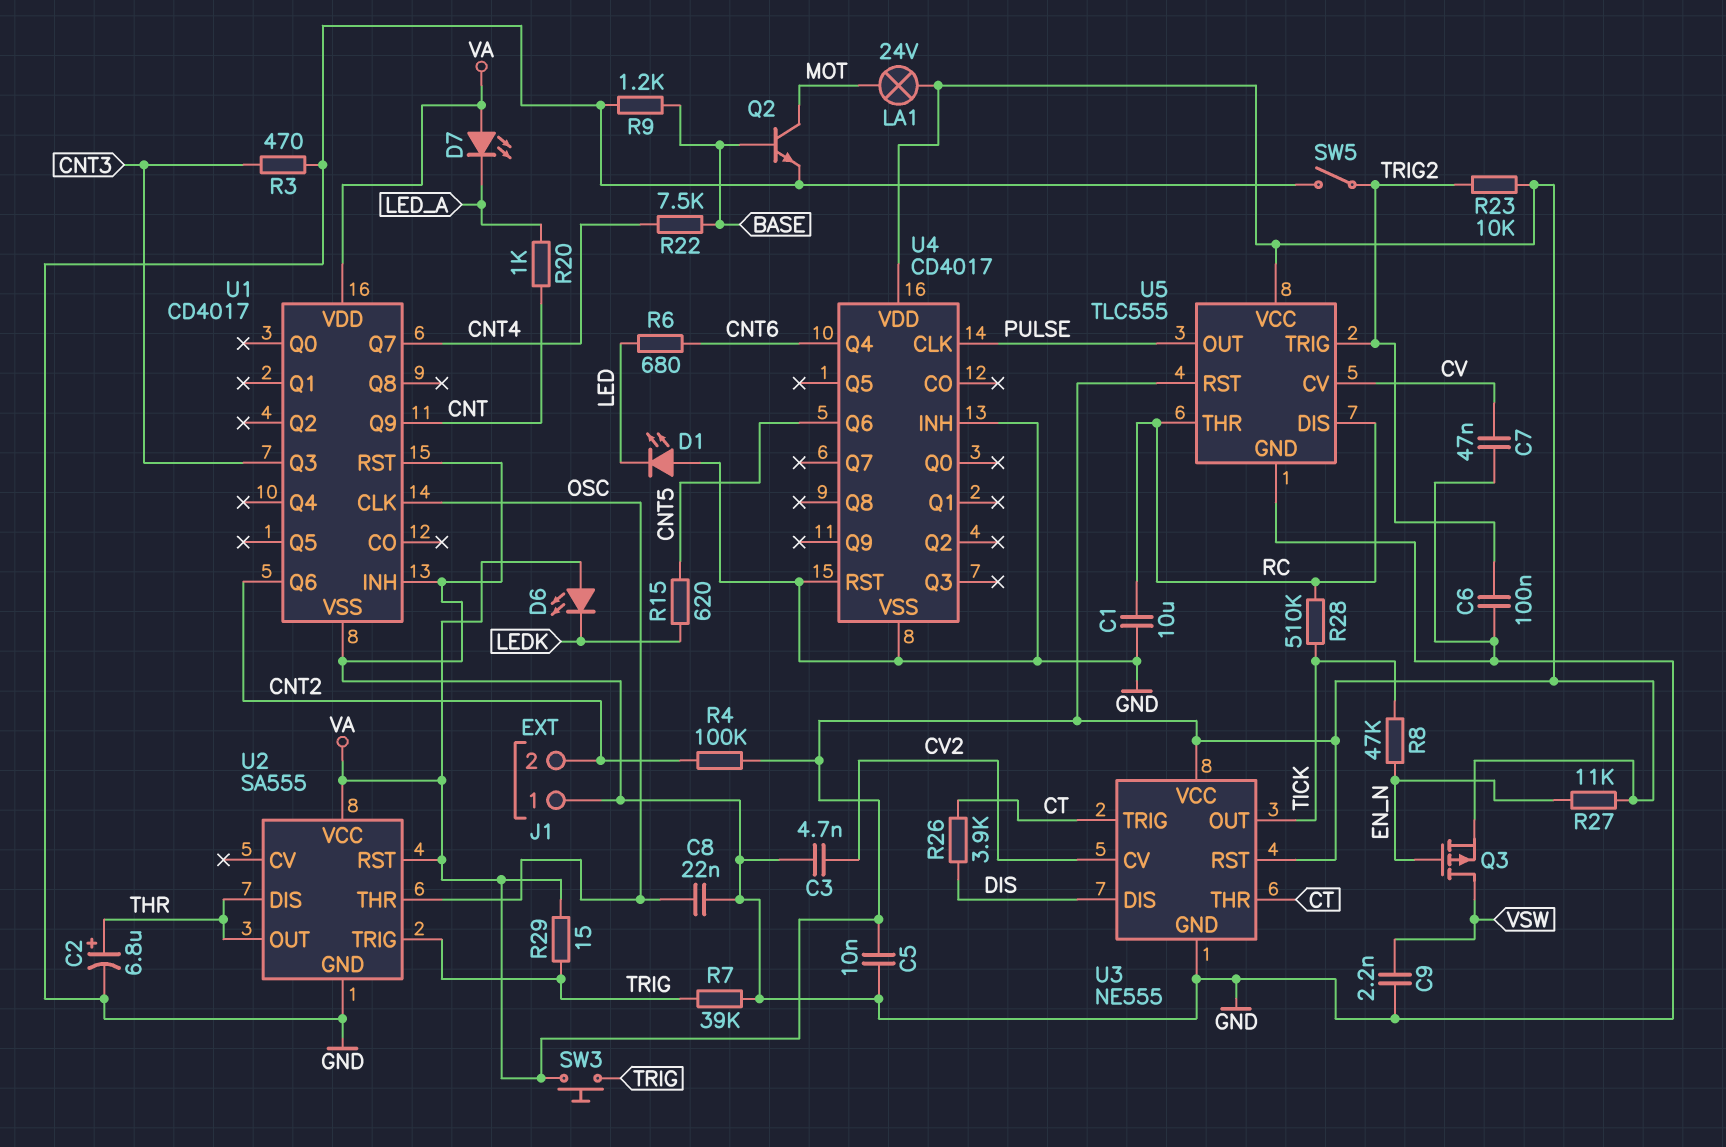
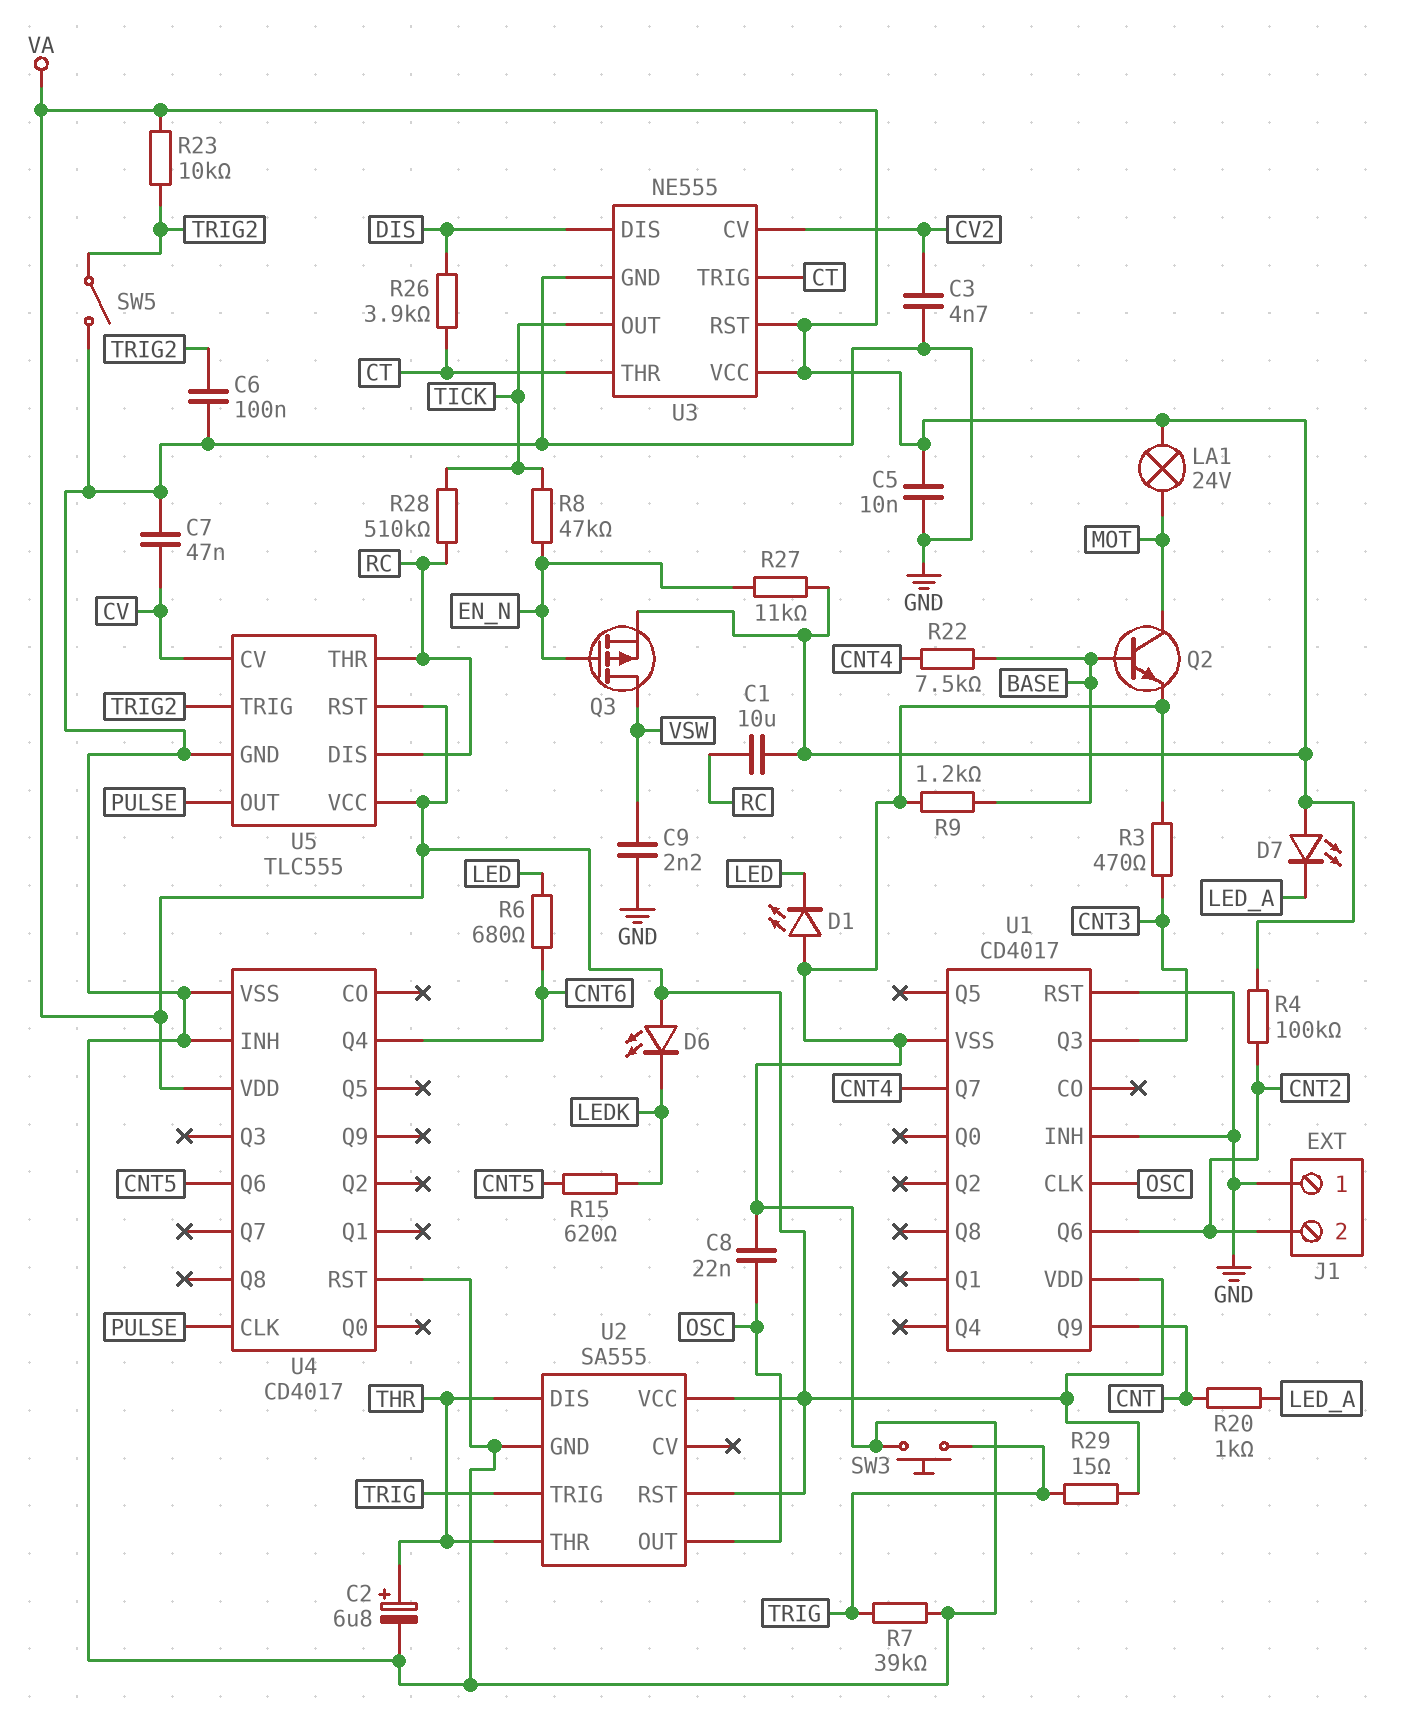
C1: 10uF (GND, RC) -> 10uF (RC, VA)
SW3: button (TRIG, VA) -> button (GND, TRIG)
U2 pin OUT: THR -> OSC
U2 pin THR: OSC -> THR

